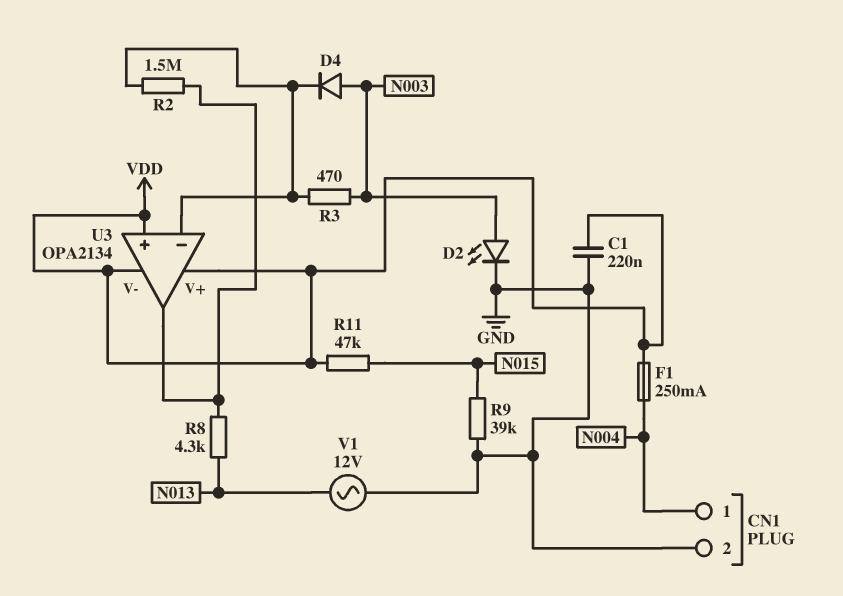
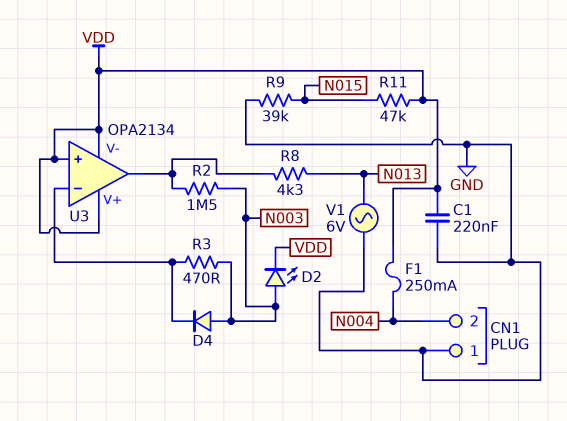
CN1 pin 1: N004 -> GND
CN1 pin 2: GND -> N004
D2: LED (A N003, K GND) -> LED (A N003, K VDD)
R2: 1.5M (U3/in-, U3/out) -> 1.5M (N003, U3/out)
V1: AC 12V (GND, N013) -> AC 6V (GND, N013)

